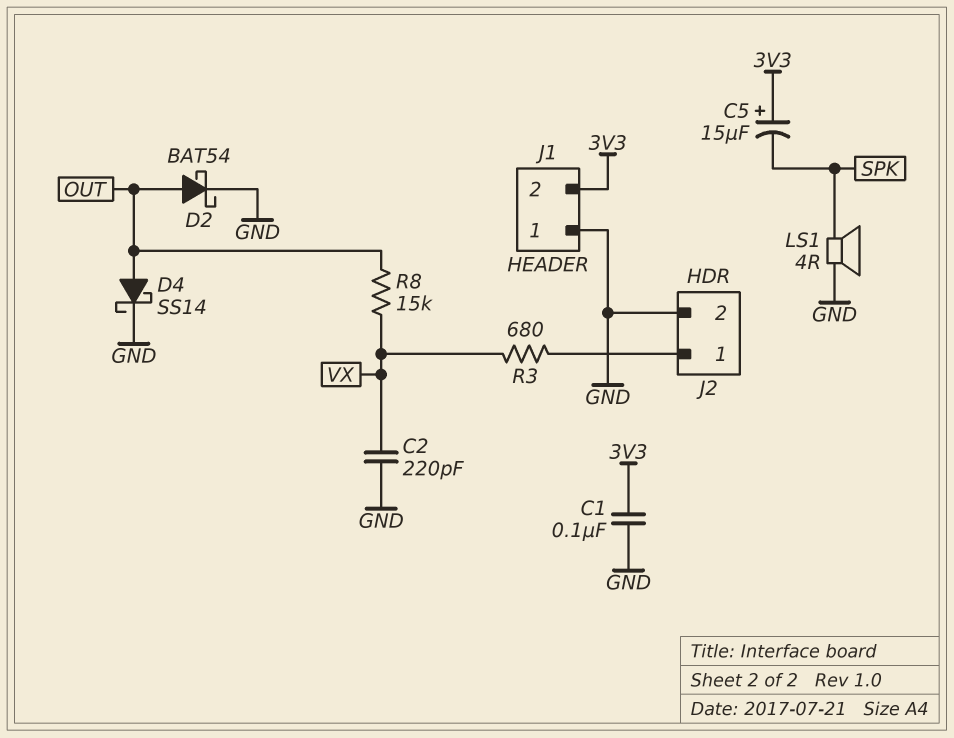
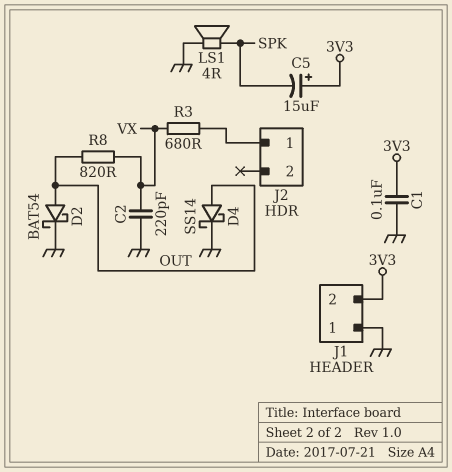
J2 pin 2: GND -> none
R8: 15k (OUT, VX) -> 820 (OUT, VX)

